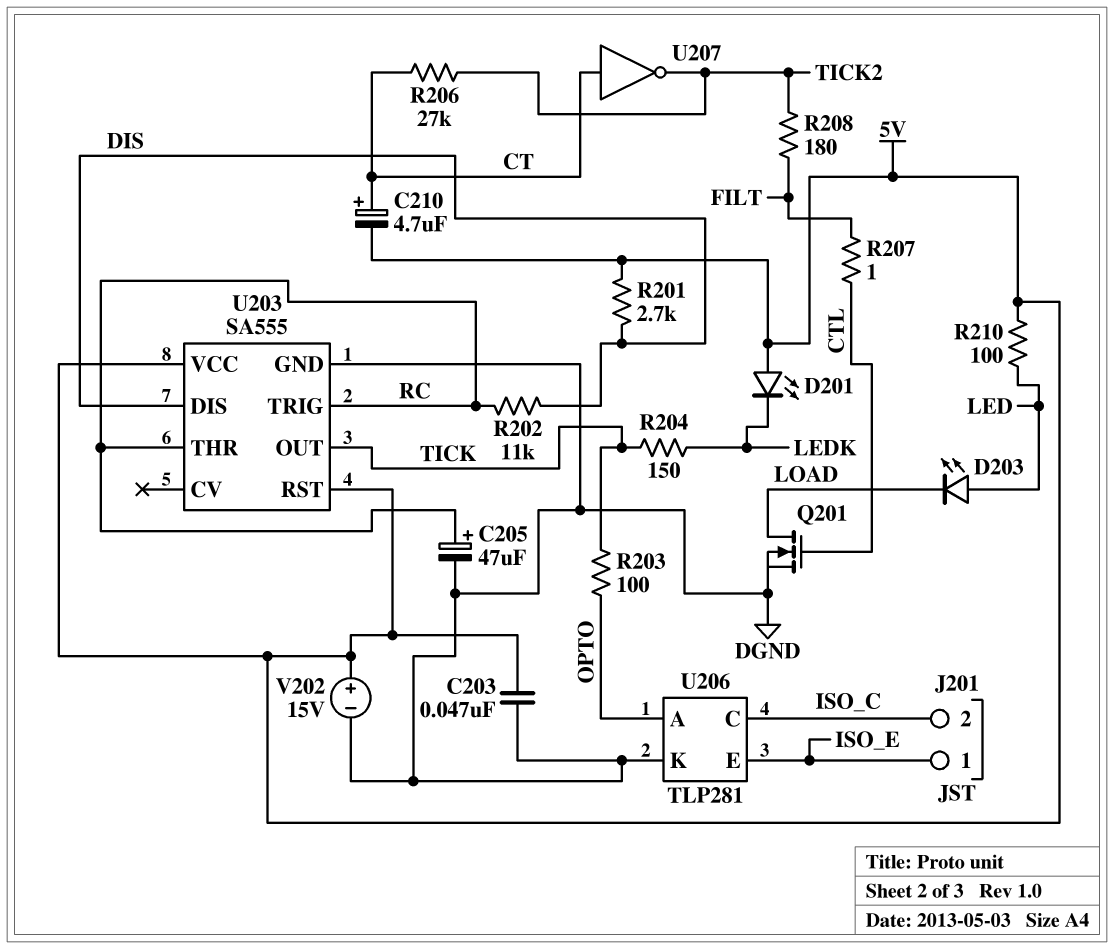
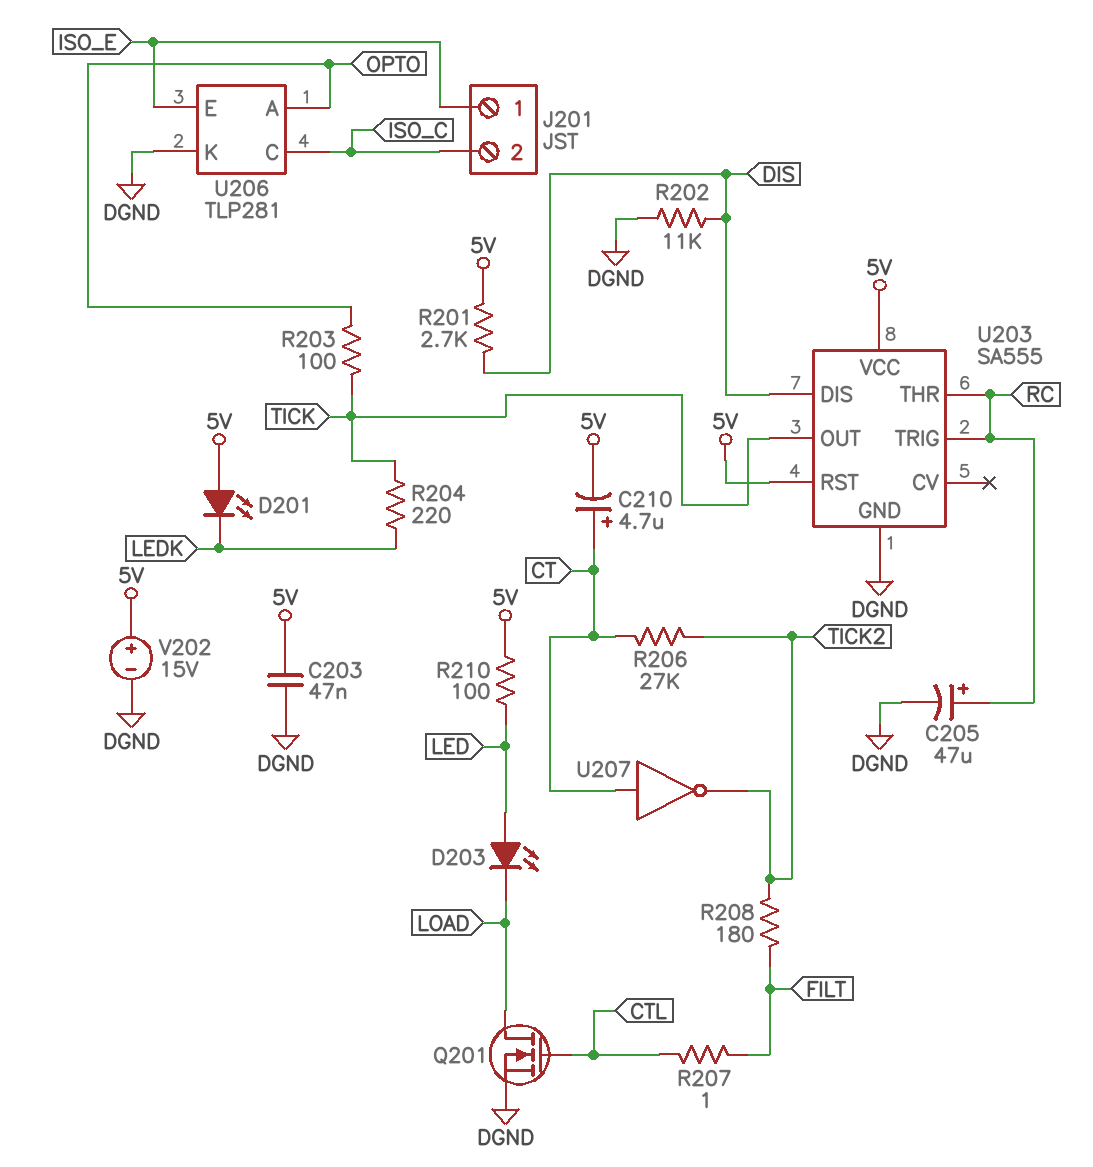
R202: 11k (DIS, RC) -> 11k (DGND, DIS)
R204: 150 (LEDK, TICK) -> 220 (LEDK, TICK)

